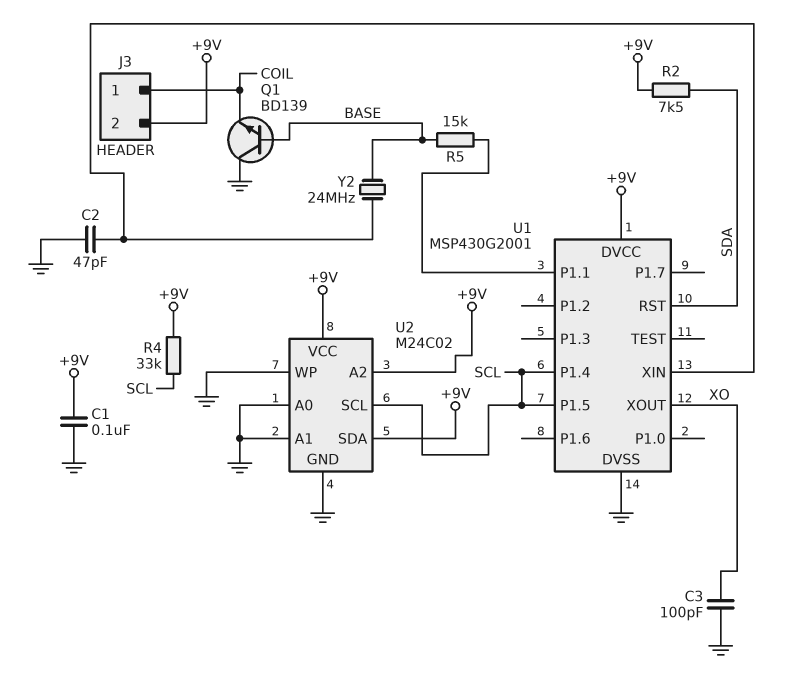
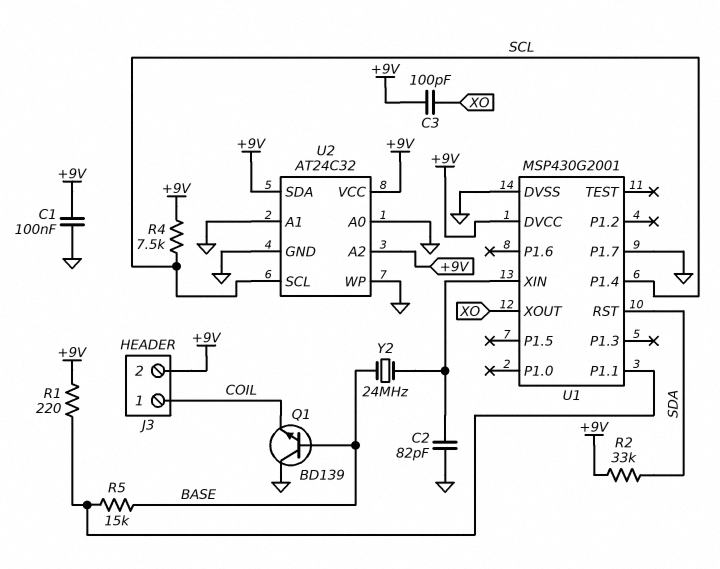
C2: 47pF (GND, U1/XIN) -> 82pF (GND, U1/XIN)
C3: 100pF (GND, XO) -> 100pF (+9V, XO)
R1: none -> 220 (+9V, U1/P1.1)
R2: 7.5k (+9V, SDA) -> 33k (+9V, SDA)
R4: 33k (+9V, SCL) -> 7.5k (+9V, SCL)
U1 pin P1.5: SCL -> none
U1 pin P1.7: none -> GND
U2: M24C02 -> AT24C32

